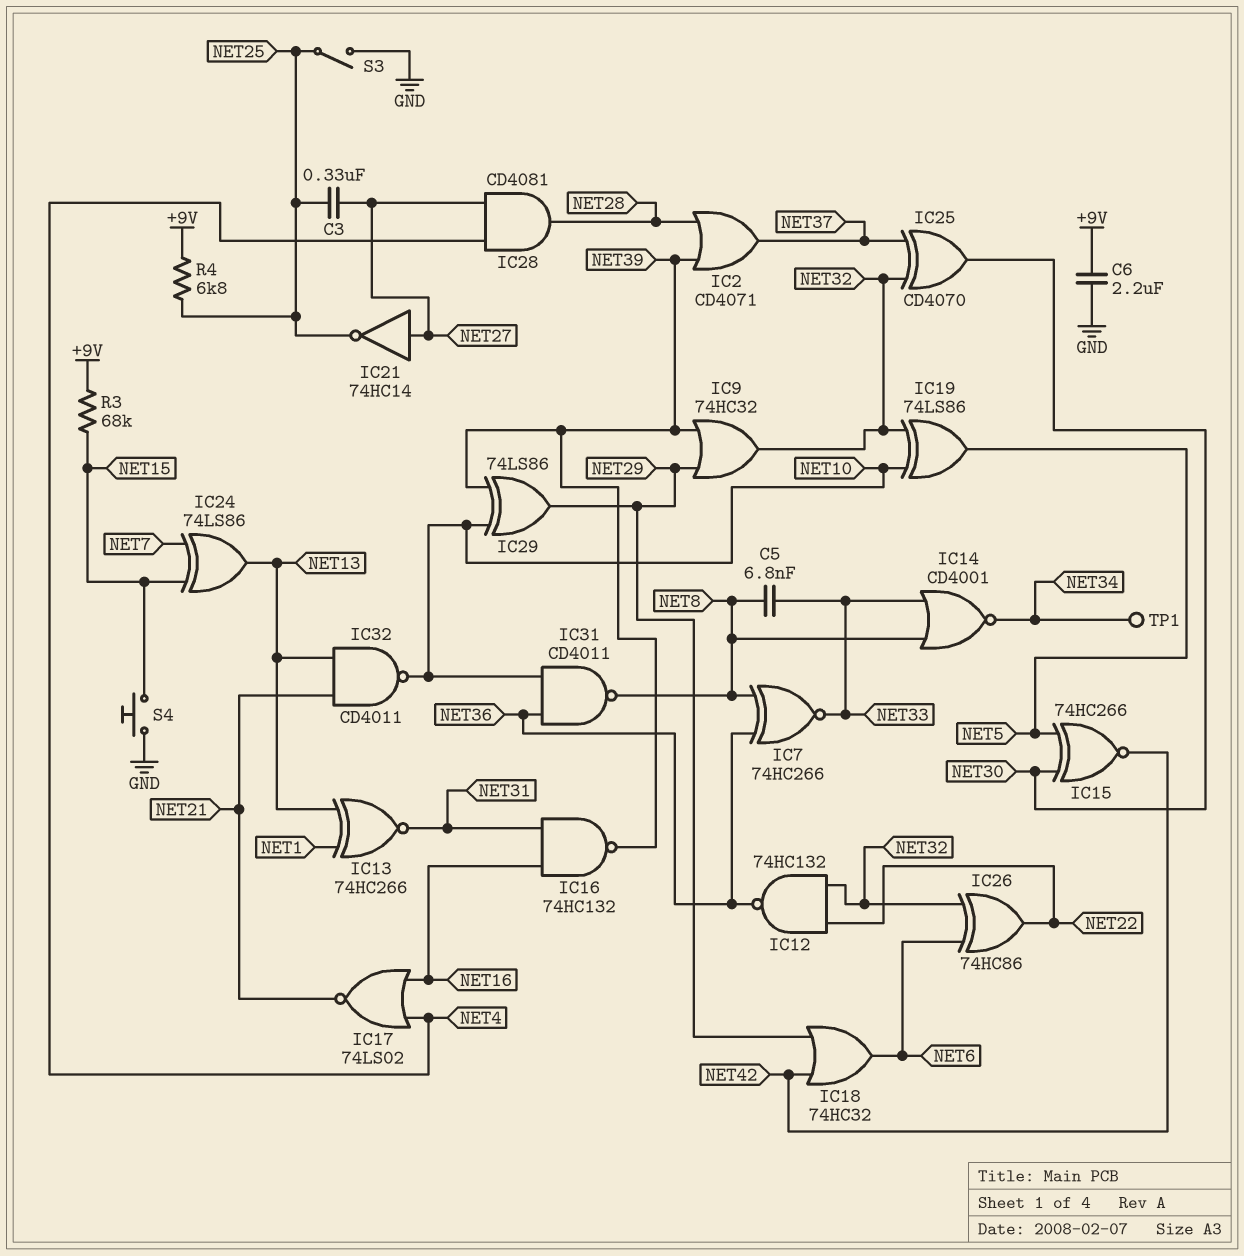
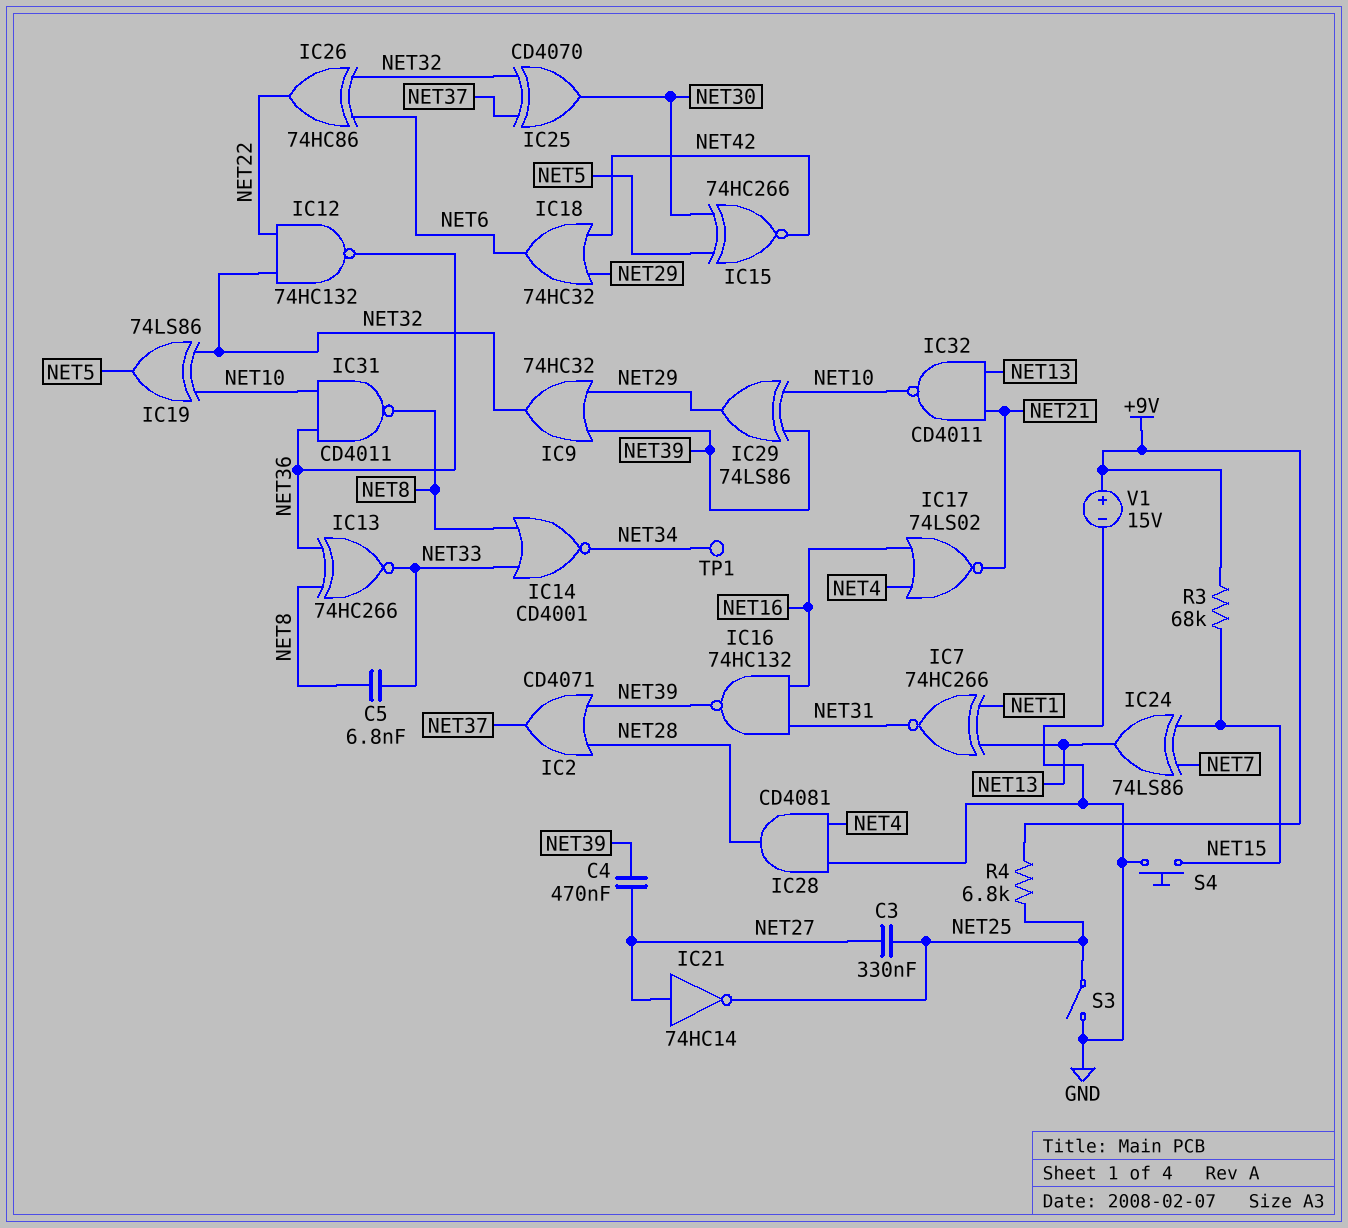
C4: none -> 470nF (NET27, NET39)
C6: 2.2uF (+9V, GND) -> none
IC7: XNOR 74HC266 (in NET8, in NET36, out NET33) -> XNOR 74HC266 (in NET1, in NET13, out NET31)
IC13: XNOR 74HC266 (in NET1, in NET13, out NET31) -> XNOR 74HC266 (in NET8, in NET36, out NET33)
IC28: AND CD4081 (in NET4, in NET27, out NET28) -> AND CD4081 (in GND, in NET4, out NET28)
V1: none -> 15V (plus +9V, minus GND)

